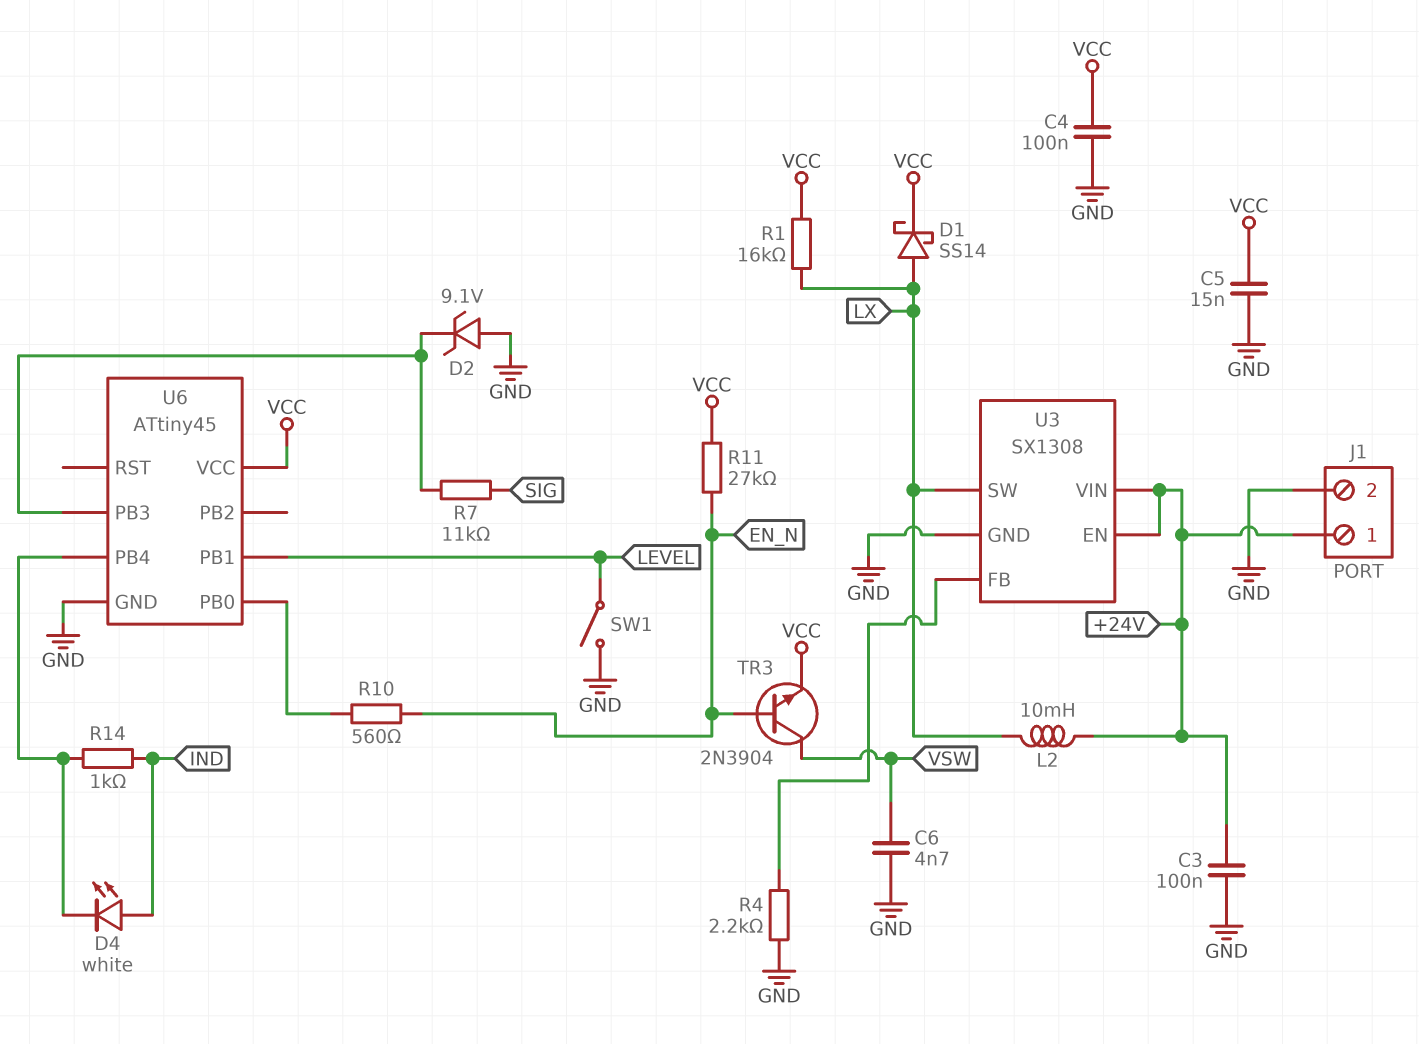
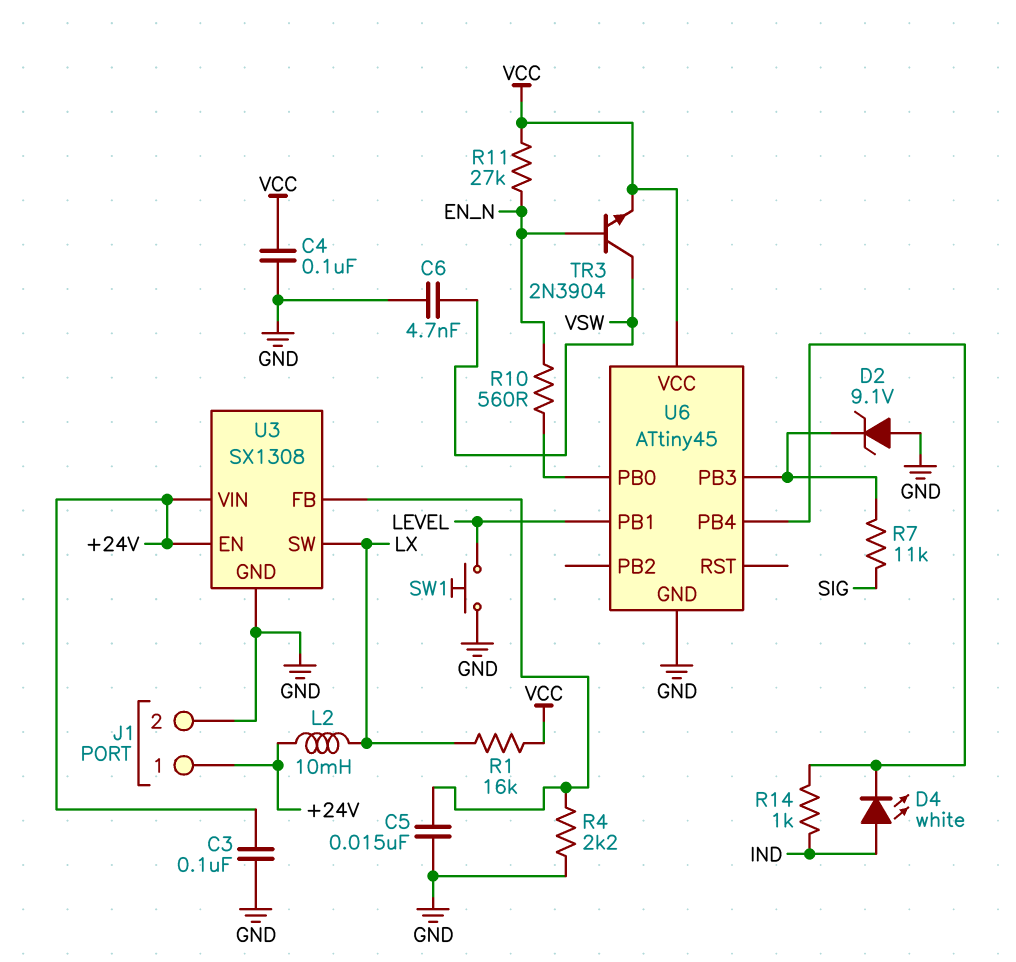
C5: 15nF (GND, VCC) -> 15nF (GND, U3/FB)
D1: schottky SS14 (A LX, K VCC) -> none
SW1: switch (GND, LEVEL) -> button (GND, LEVEL)

